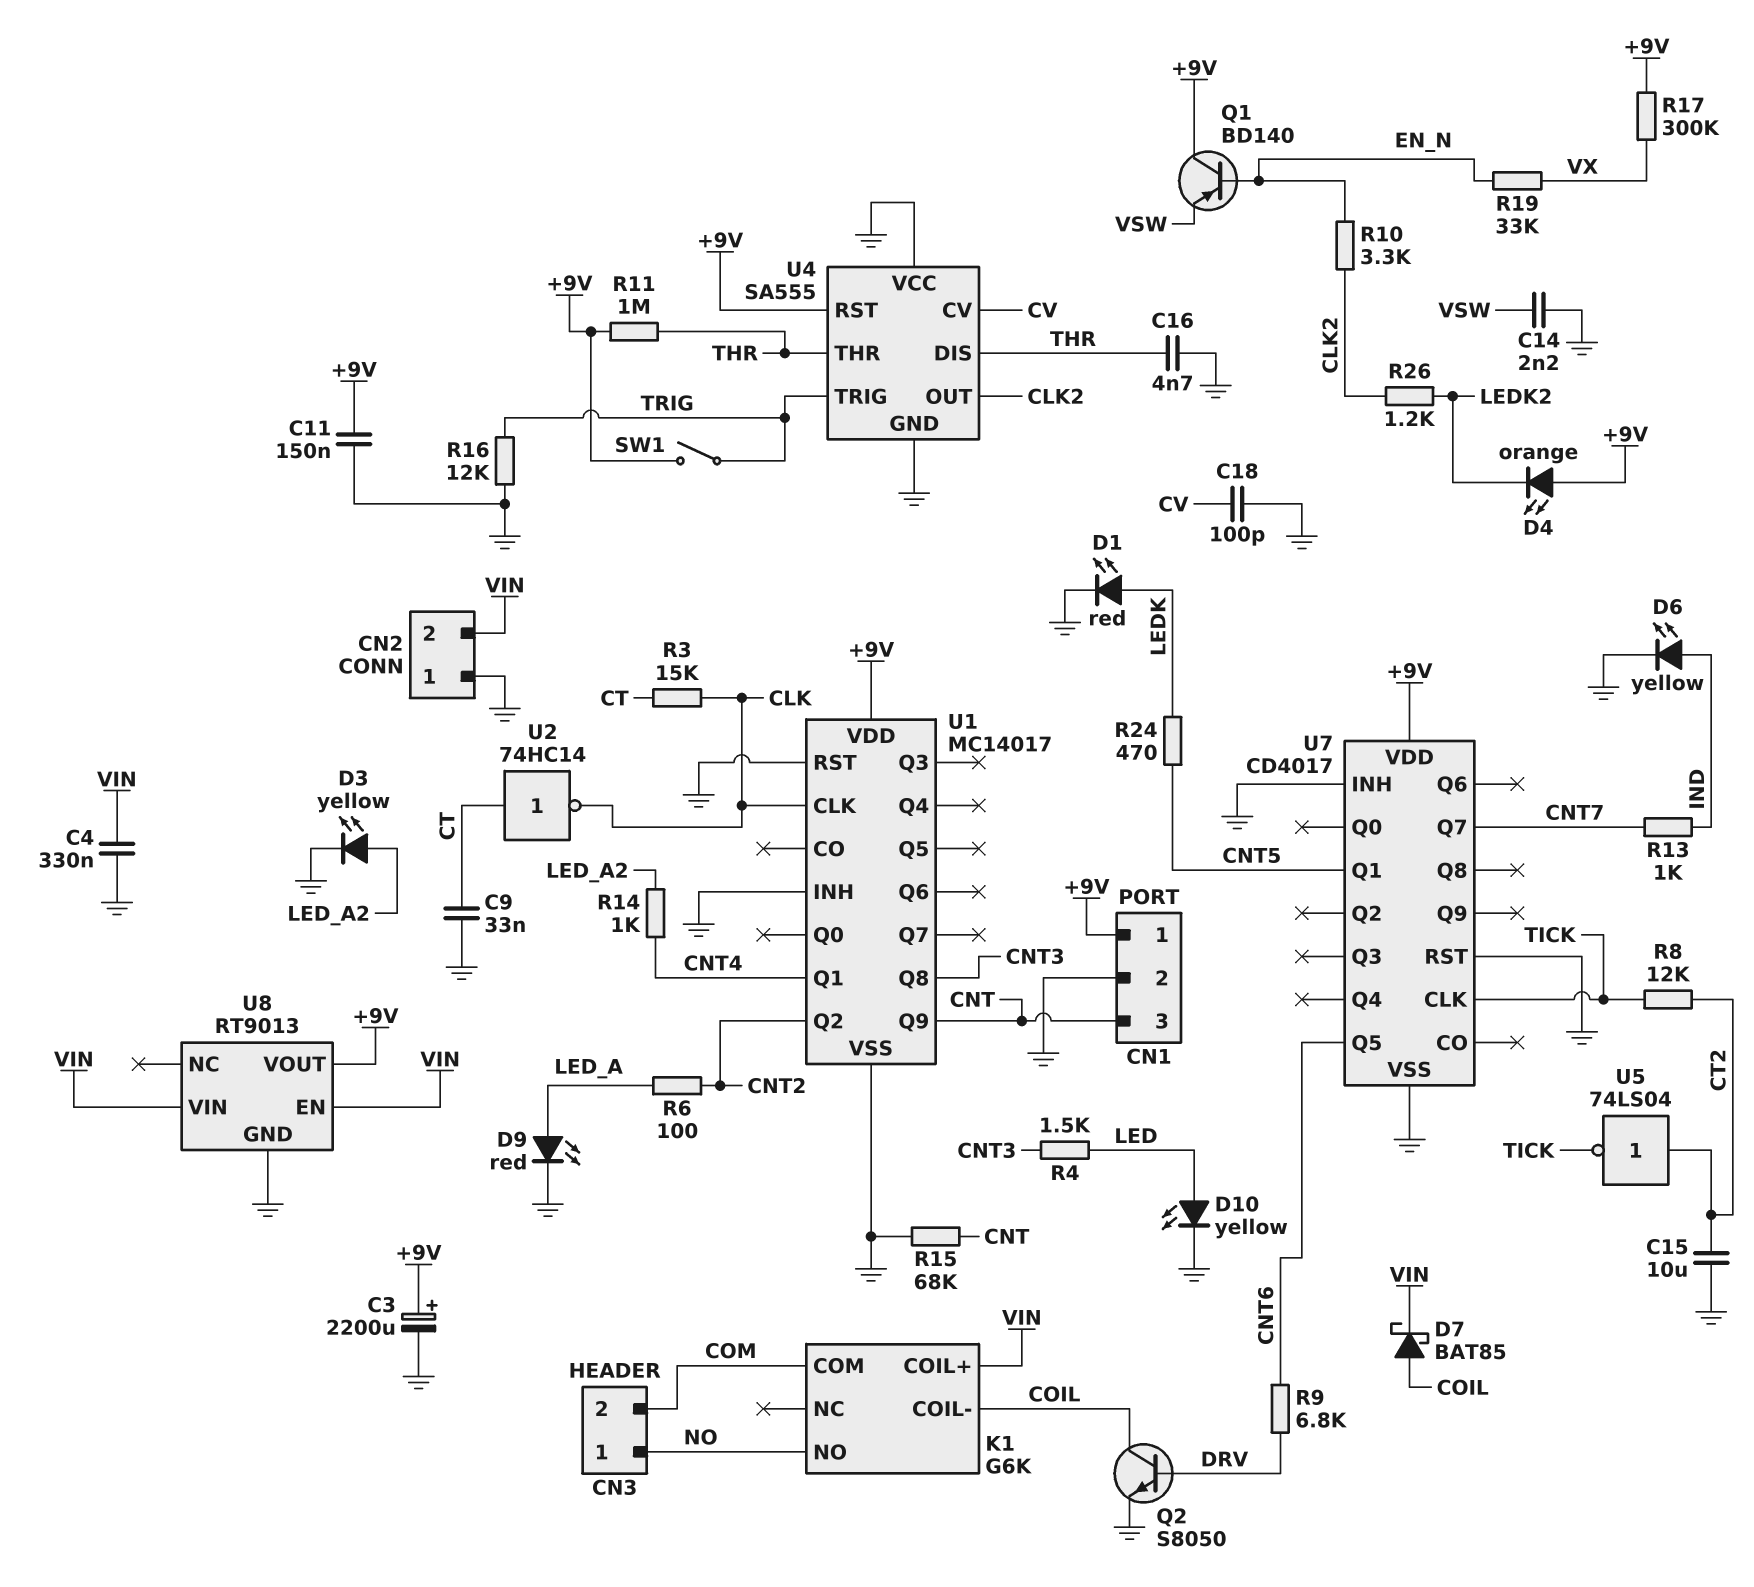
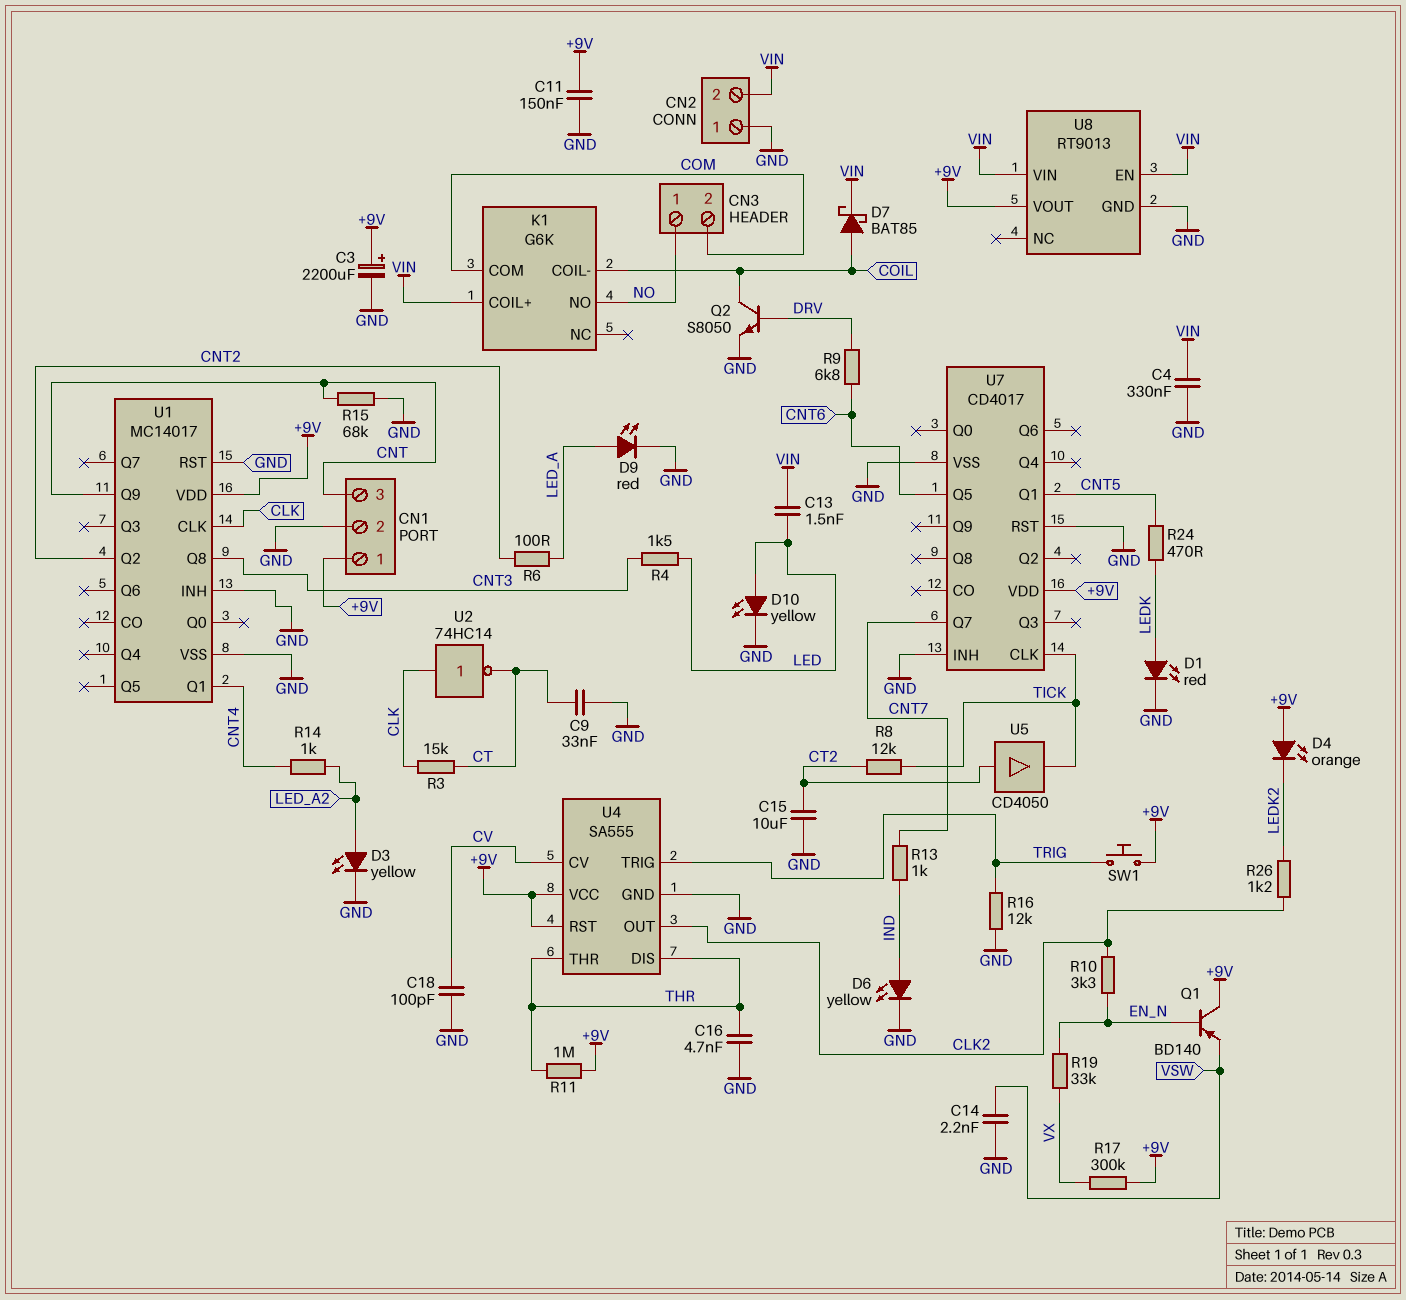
C13: none -> 1.5nF (LED, VIN)
SW1: switch (+9V, TRIG) -> button (+9V, TRIG)
U2: NOT 74HC14 (in CT, out CLK) -> NOT 74HC14 (in CLK, out CT)
U4 pin VCC: GND -> +9V
U5: NOT 74LS04 (in CT2, out TICK) -> buffer CD4050 (in CT2, out TICK)

